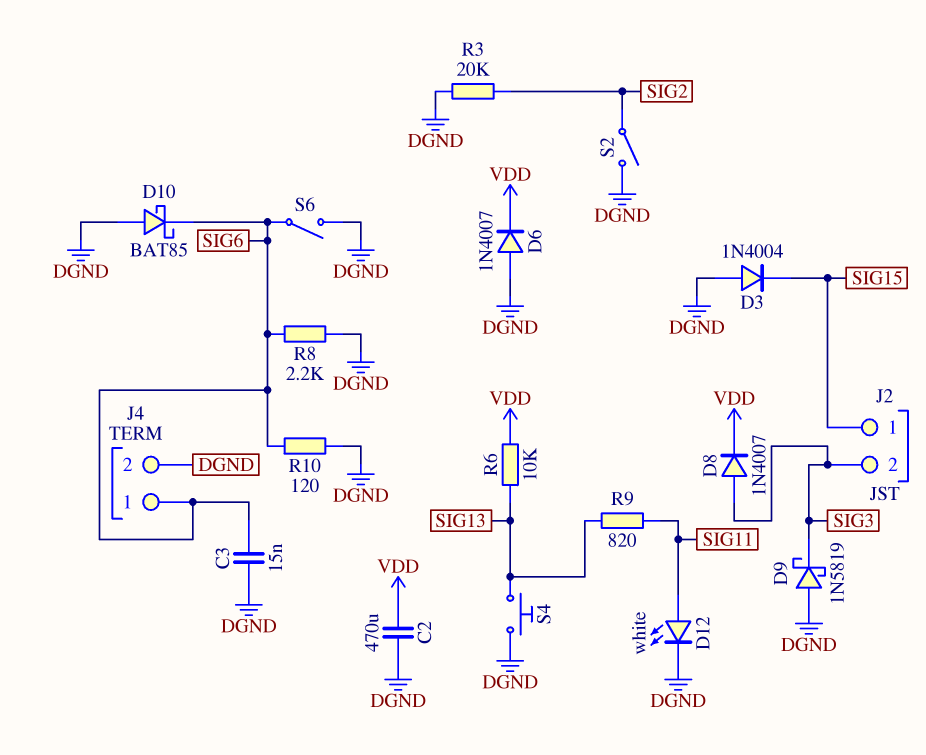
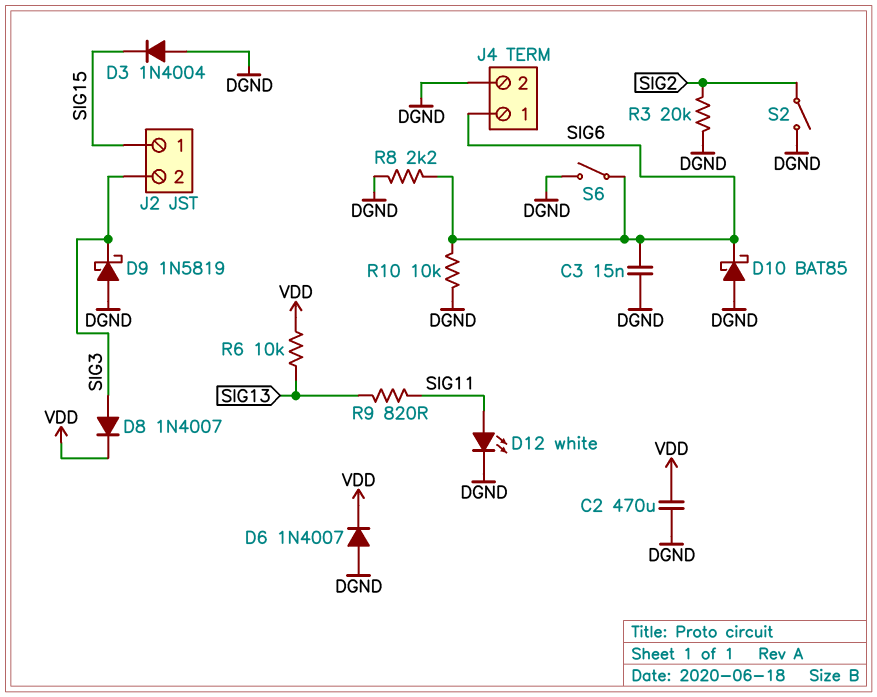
R10: 120 (DGND, SIG6) -> 10k (DGND, SIG6)
S4: button (DGND, SIG13) -> none

